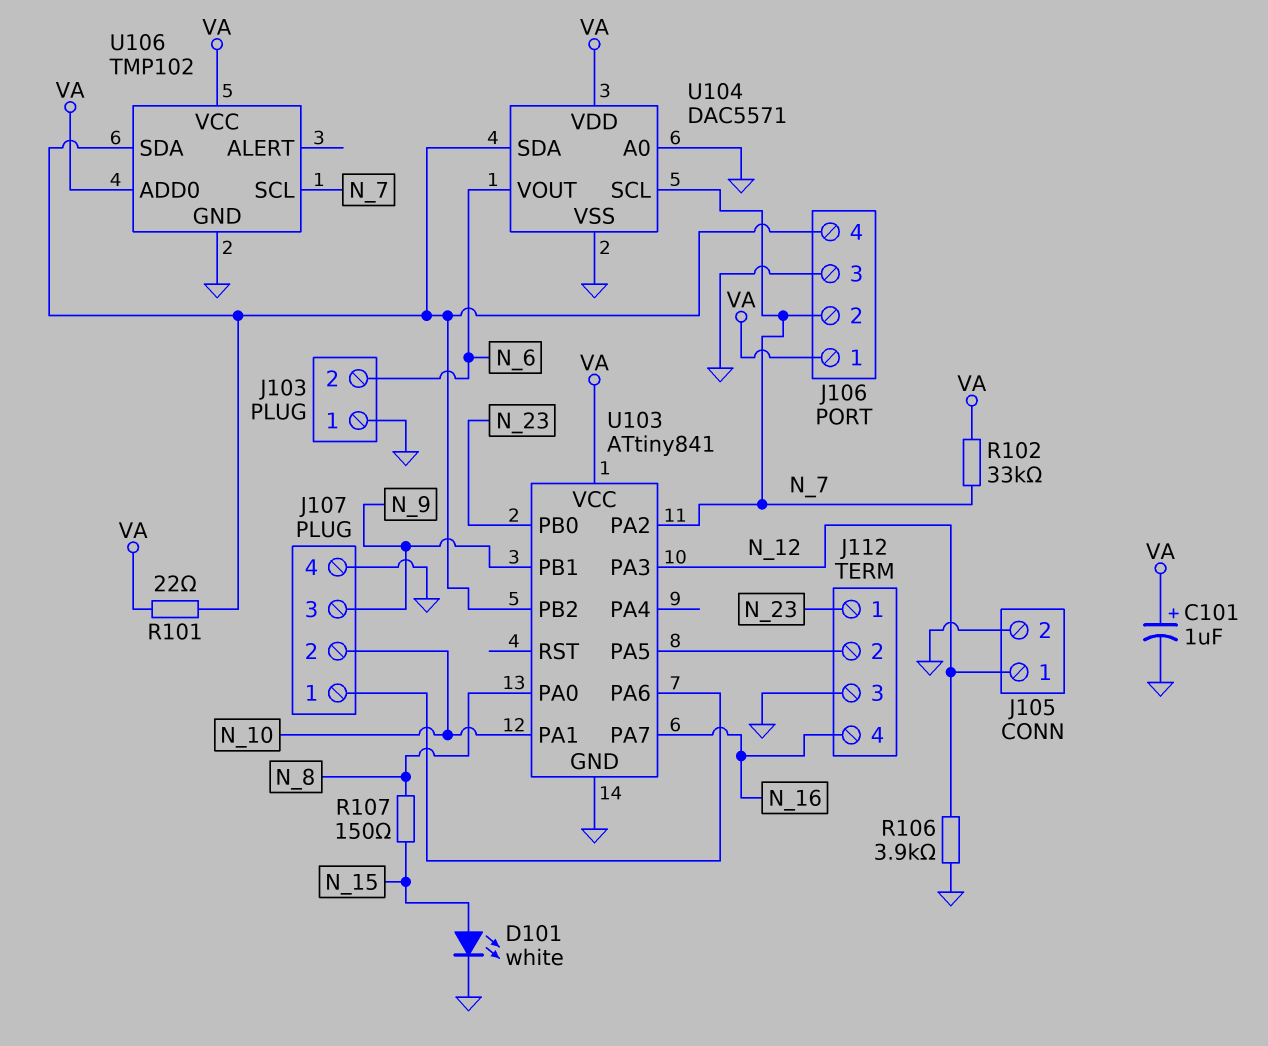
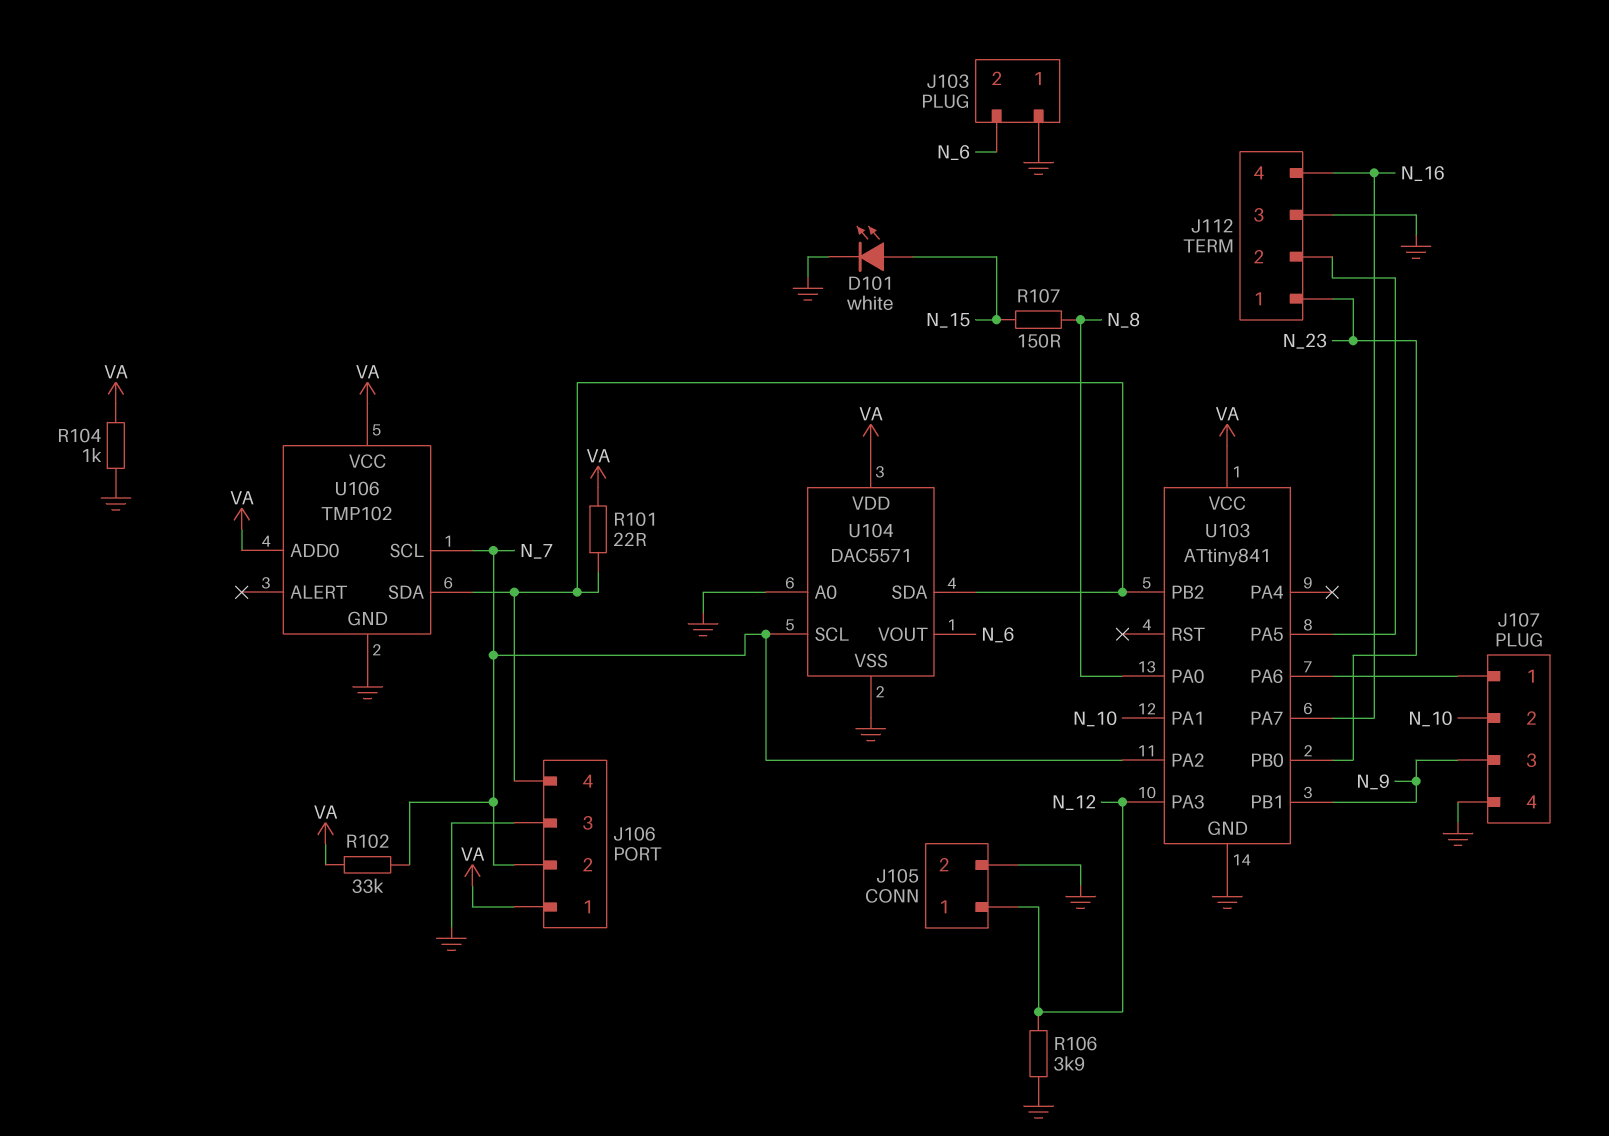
C101: 1uF (plus VA, minus GND) -> none
R104: none -> 1k (GND, VA)

